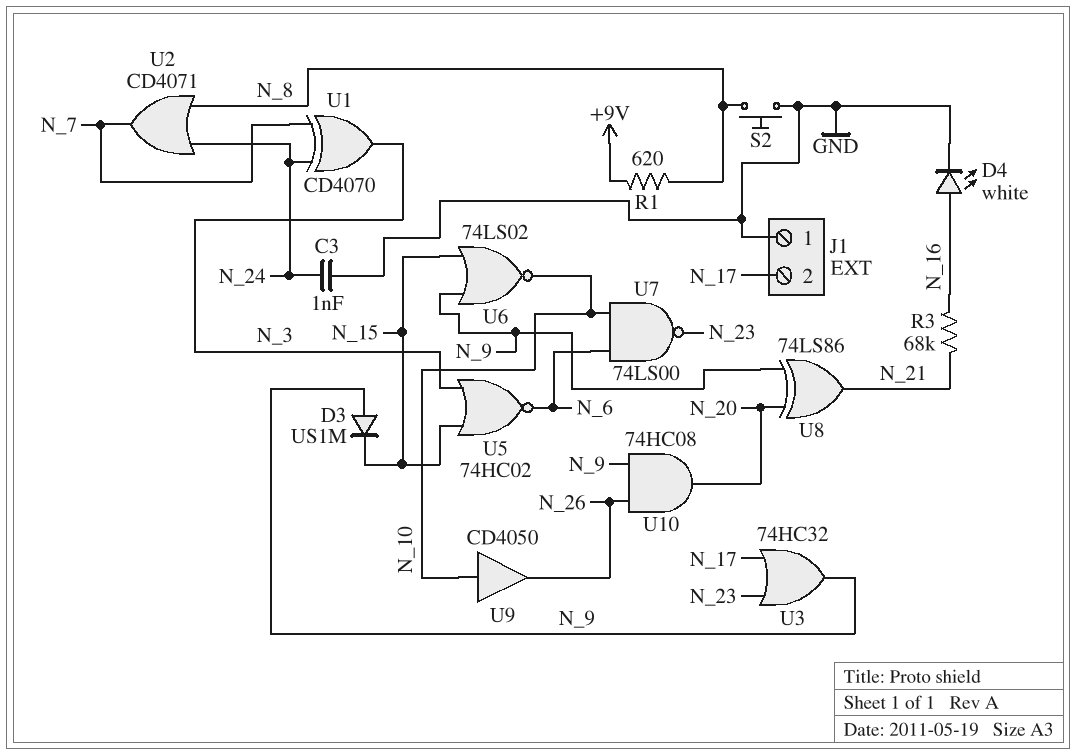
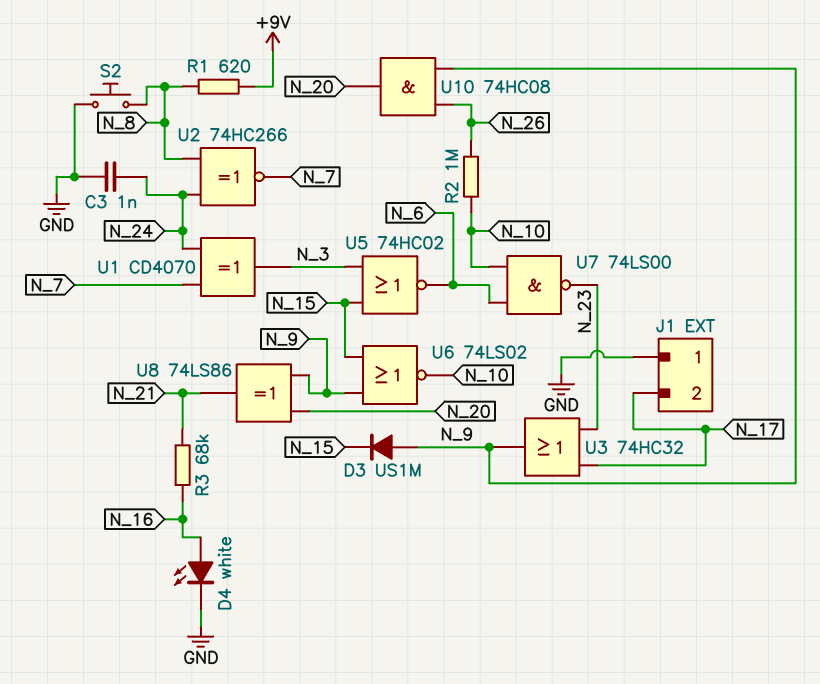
R2: none -> 1M (N_10, N_26)
U2: OR CD4071 (in N_8, in N_24, out N_7) -> XNOR 74HC266 (in N_8, in N_24, out N_7)
U9: buffer CD4050 (in N_10, out N_26) -> none

